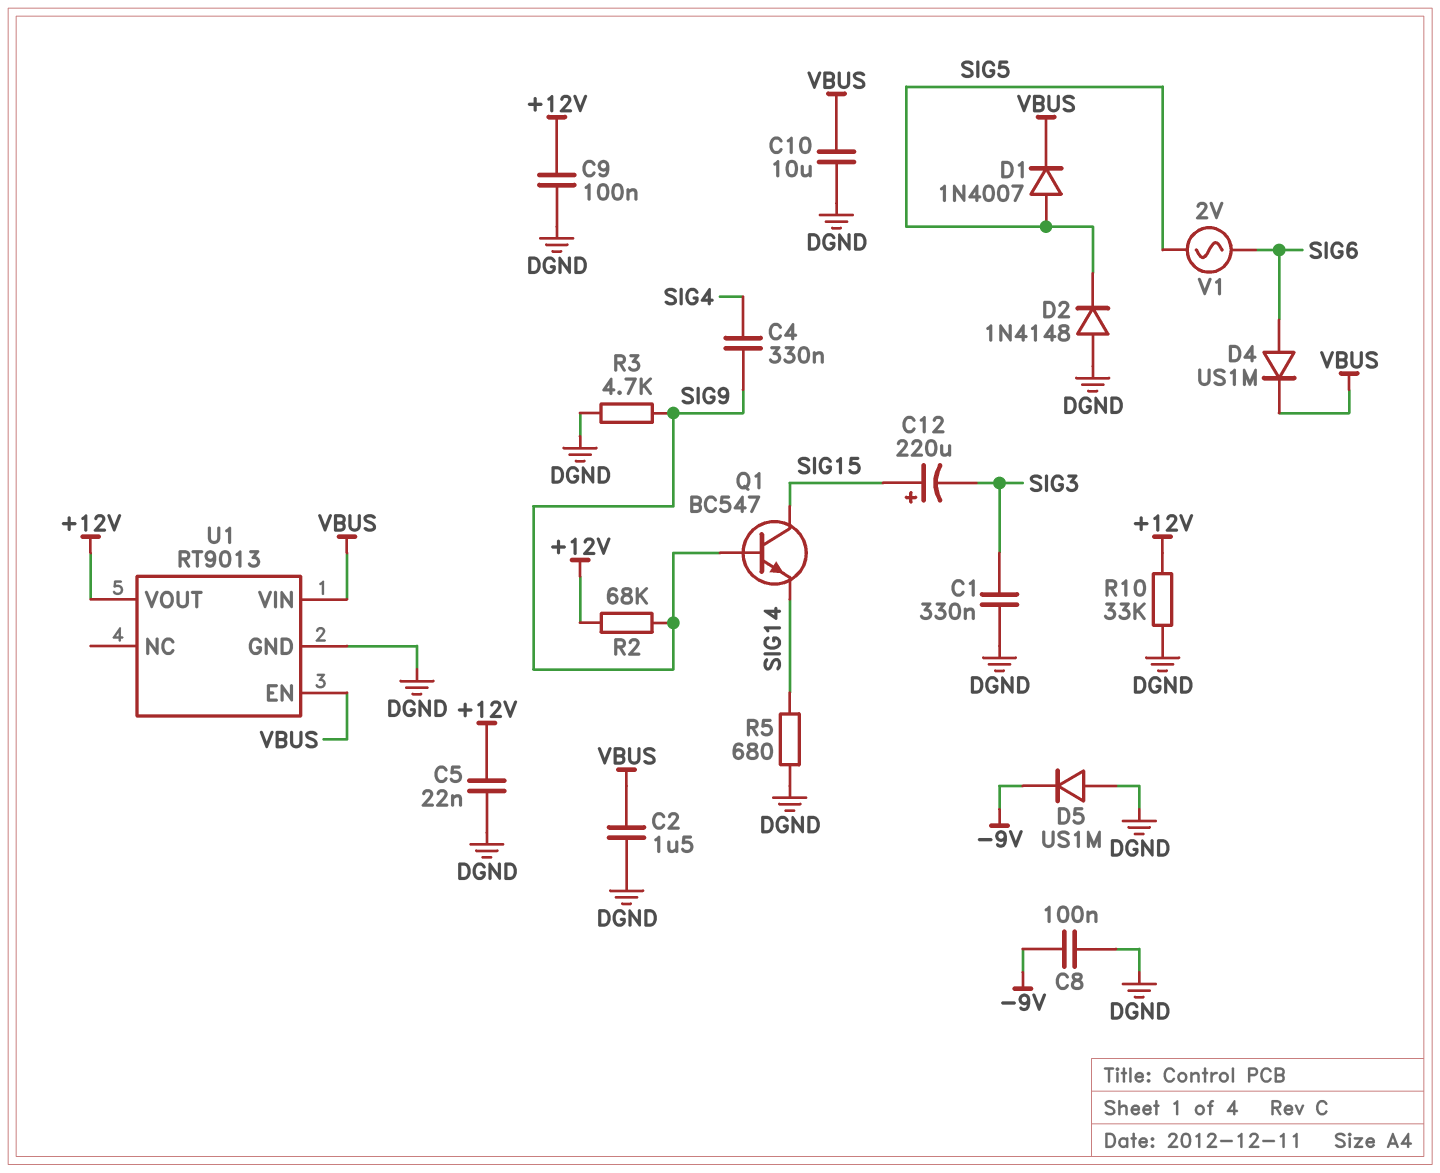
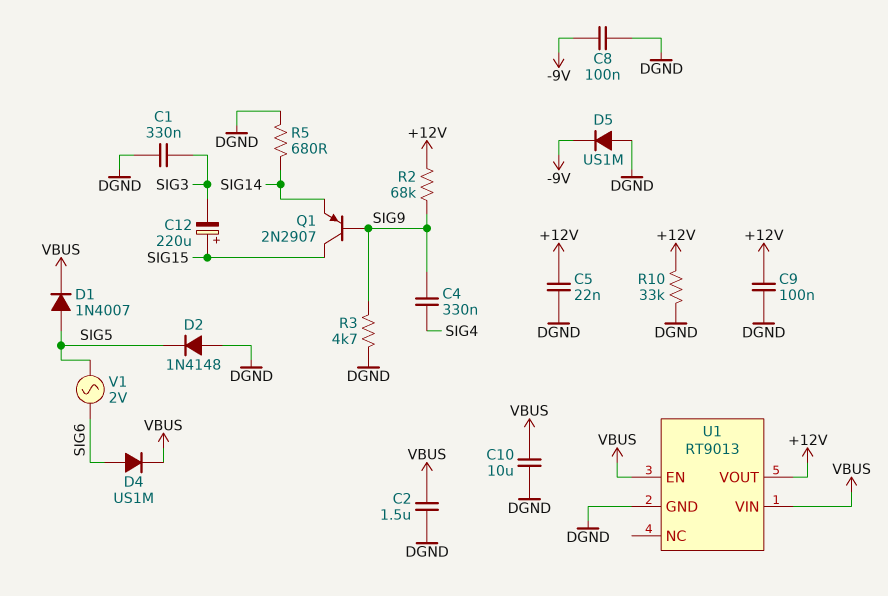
Q1: NPN BC547 (B SIG9, C SIG15, E SIG14) -> PNP 2N2907 (B SIG9, C SIG15, E SIG14)

